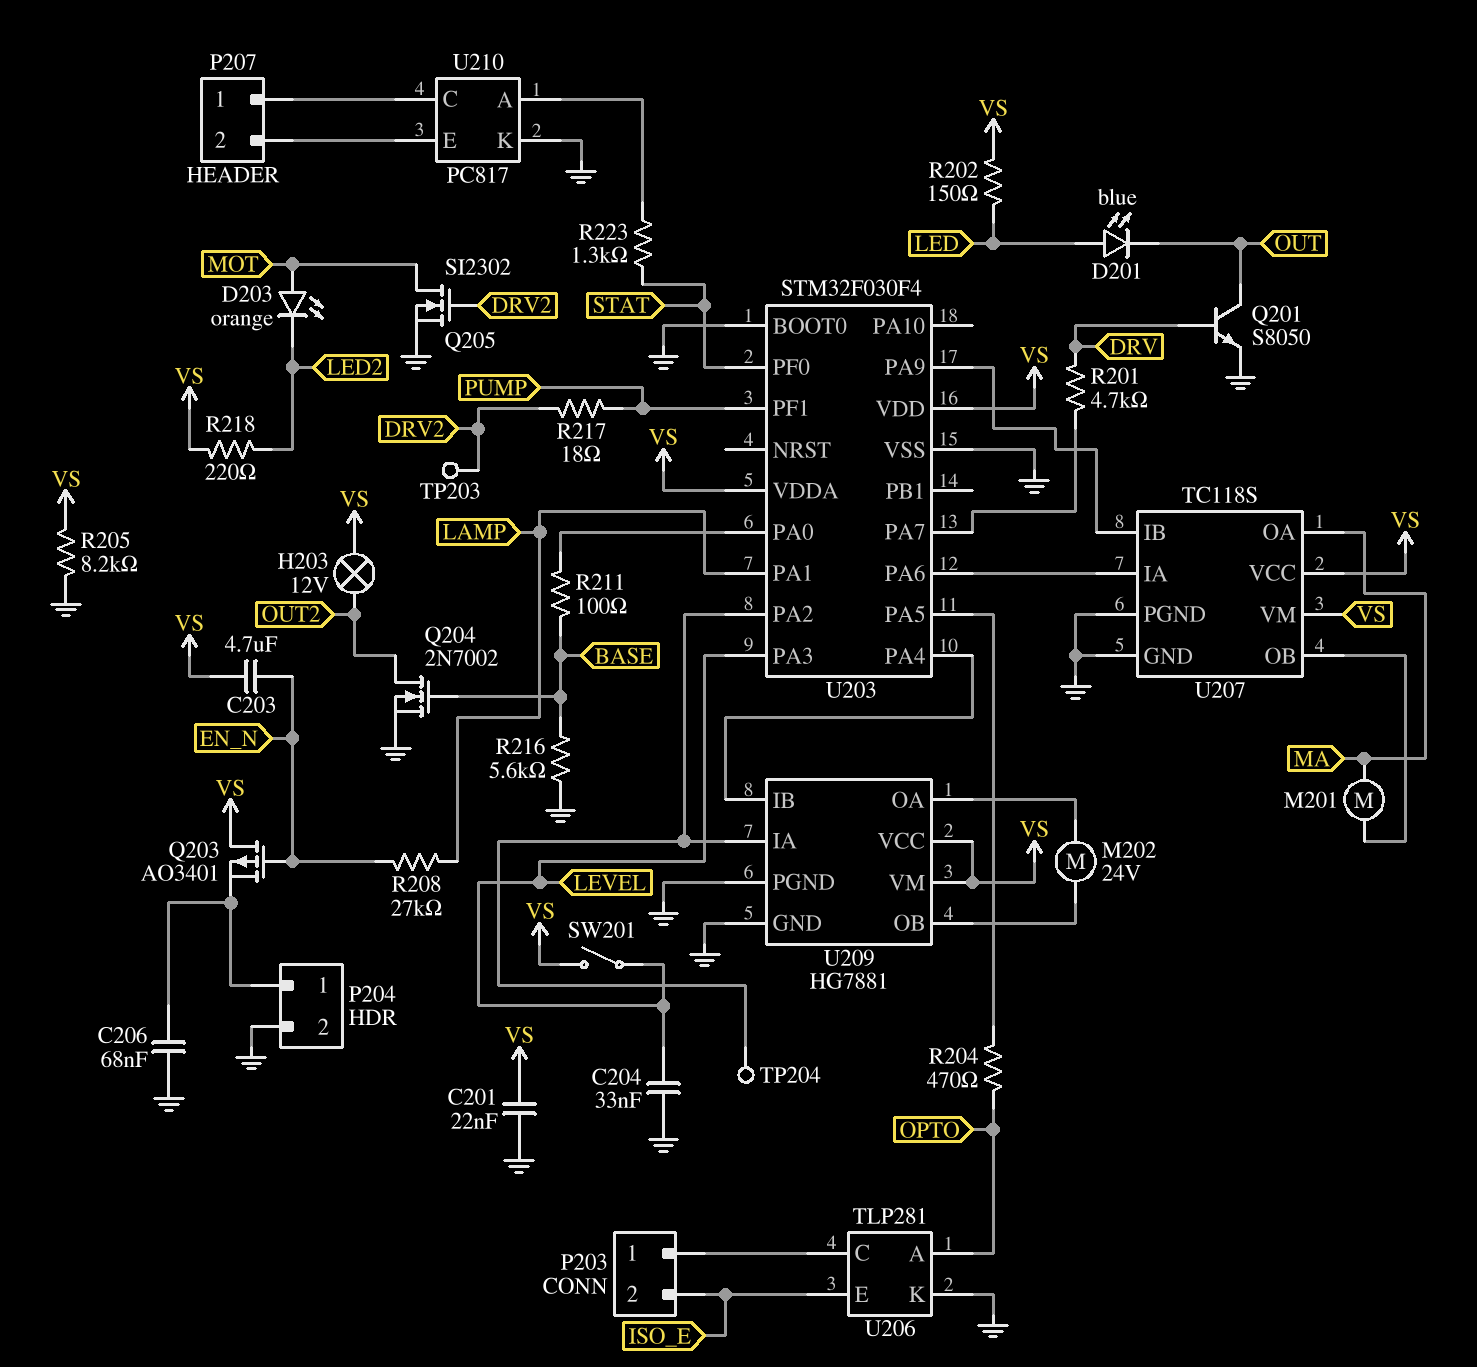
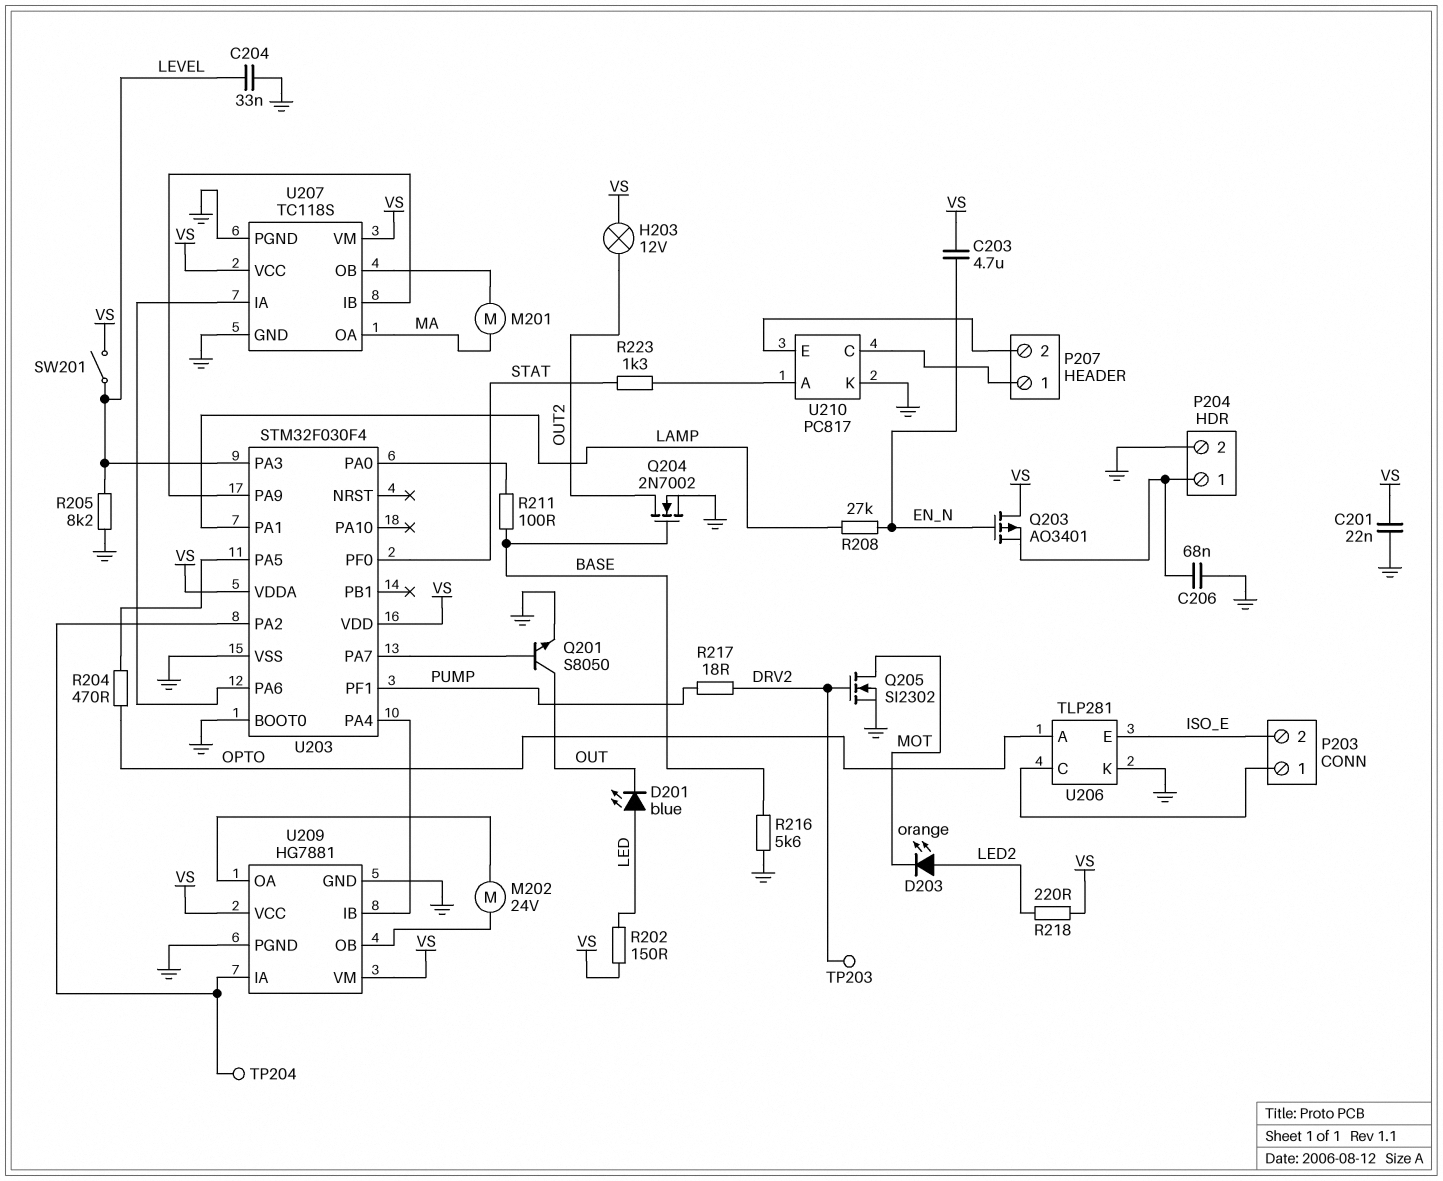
D203: LED orange (A MOT, K LED2) -> LED orange (A LED2, K MOT)
Q201: NPN S8050 (B DRV, C OUT, E GND) -> NPN S8050 (B U203/PA7, C OUT, E GND)
R201: 4.7k (DRV, U203/PA7) -> none
R205: 8.2k (GND, VS) -> 8.2k (GND, LEVEL)

